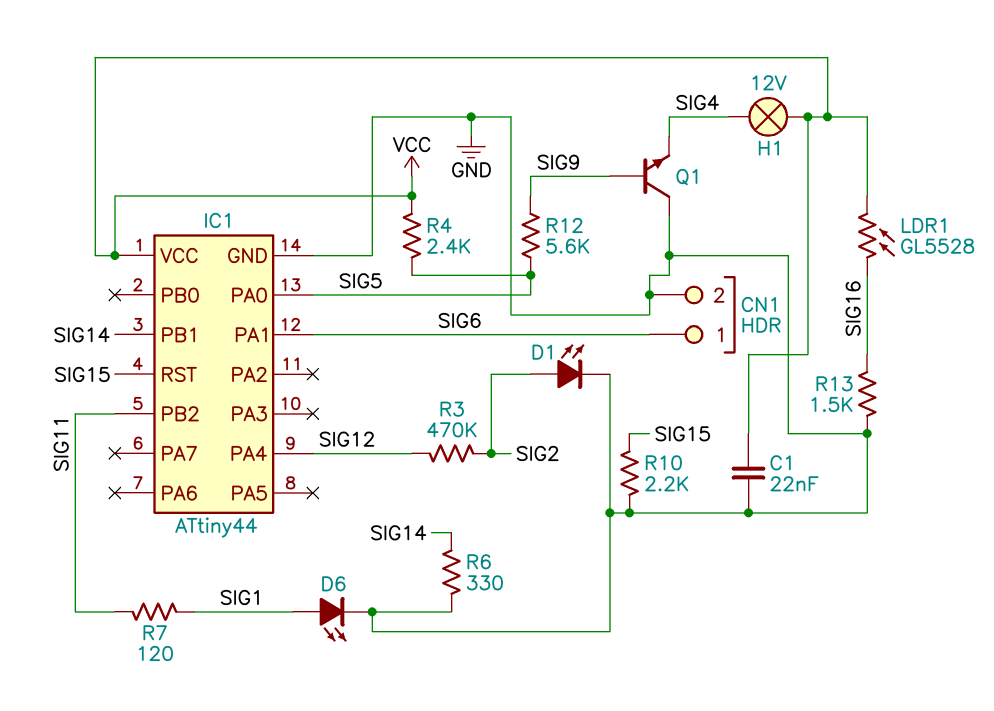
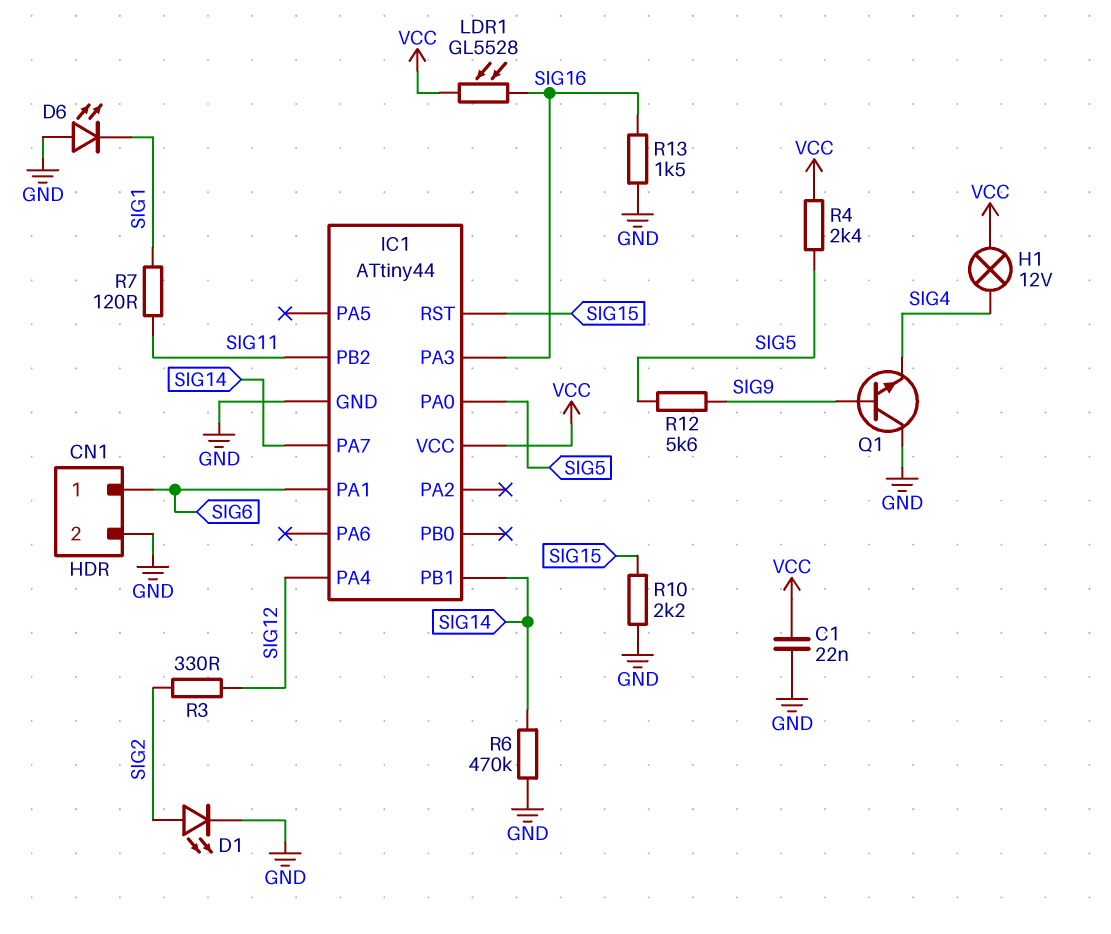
D6: LED (A SIG1, K GND) -> LED (A GND, K SIG1)
IC1 pin PA3: none -> SIG16
IC1 pin PA7: none -> SIG14
R3: 470k (SIG2, SIG12) -> 330 (SIG2, SIG12)
R6: 330 (GND, SIG14) -> 470k (GND, SIG14)

